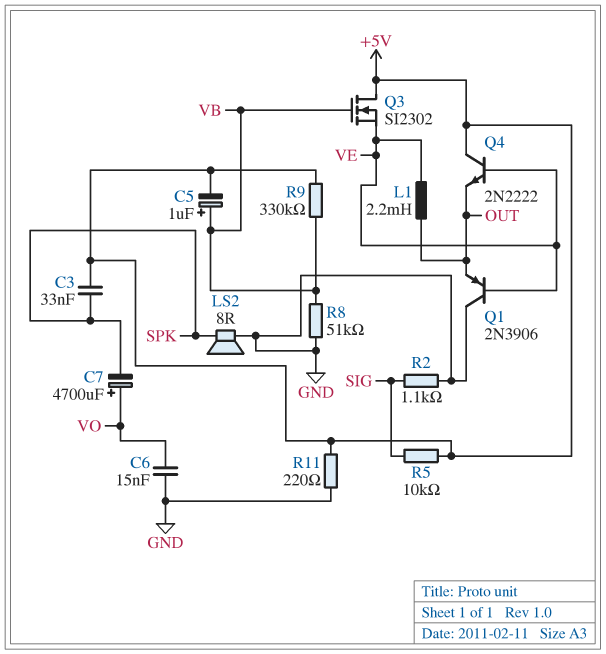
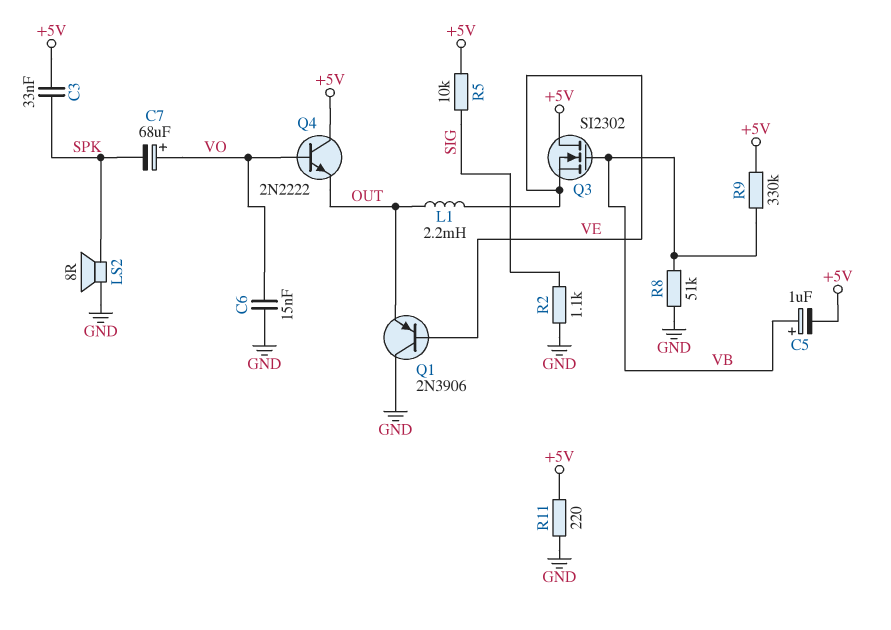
C7: 4700uF (plus VO, minus SPK) -> 68uF (plus VO, minus SPK)
Q4: NPN 2N2222 (B VE, C +5V, E OUT) -> NPN 2N2222 (B VO, C +5V, E OUT)

